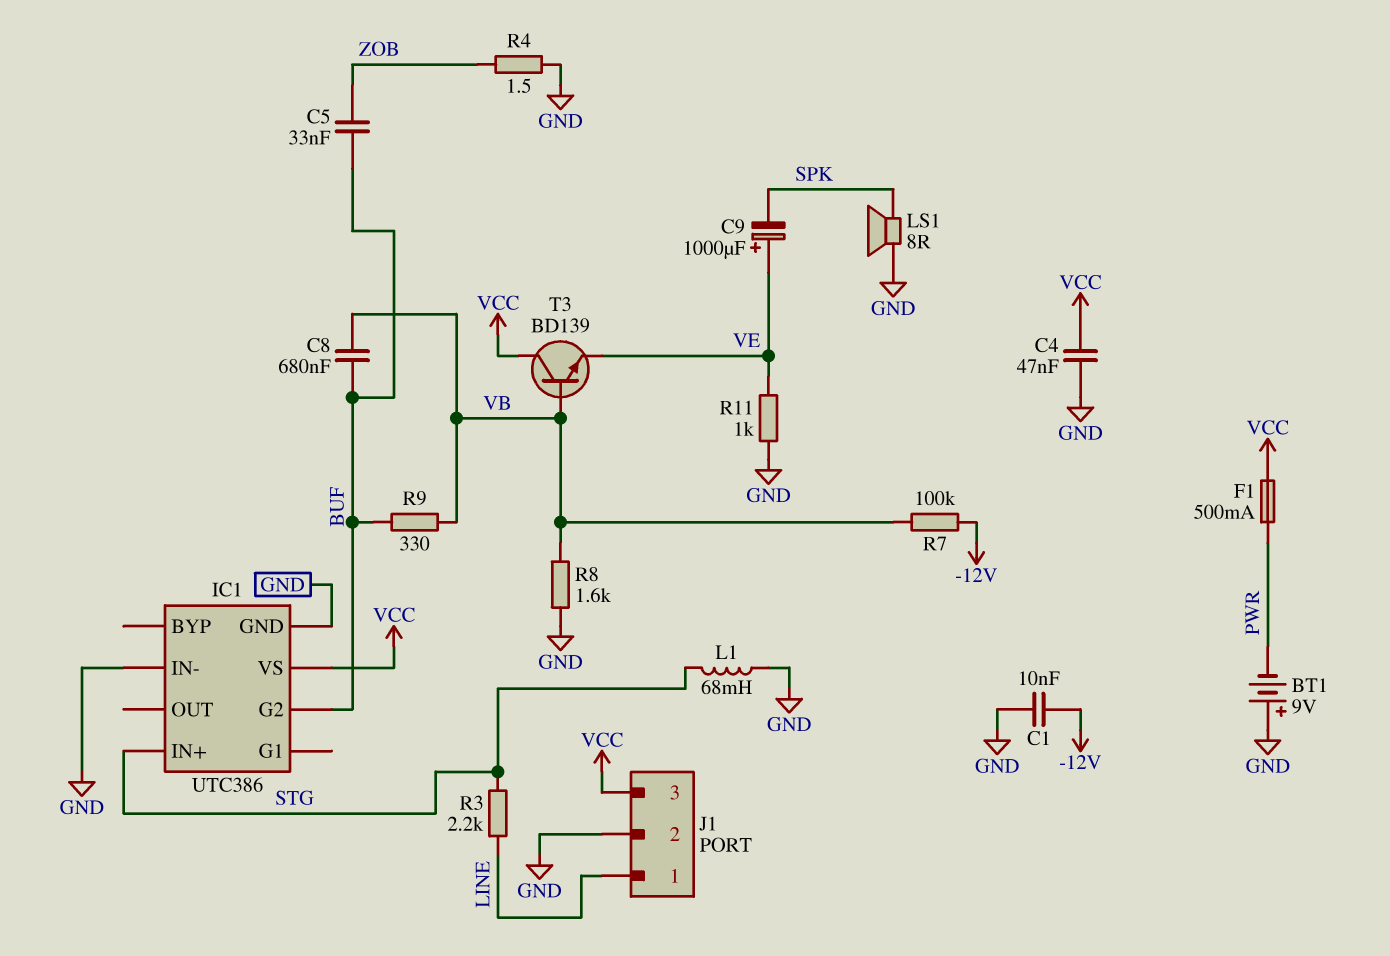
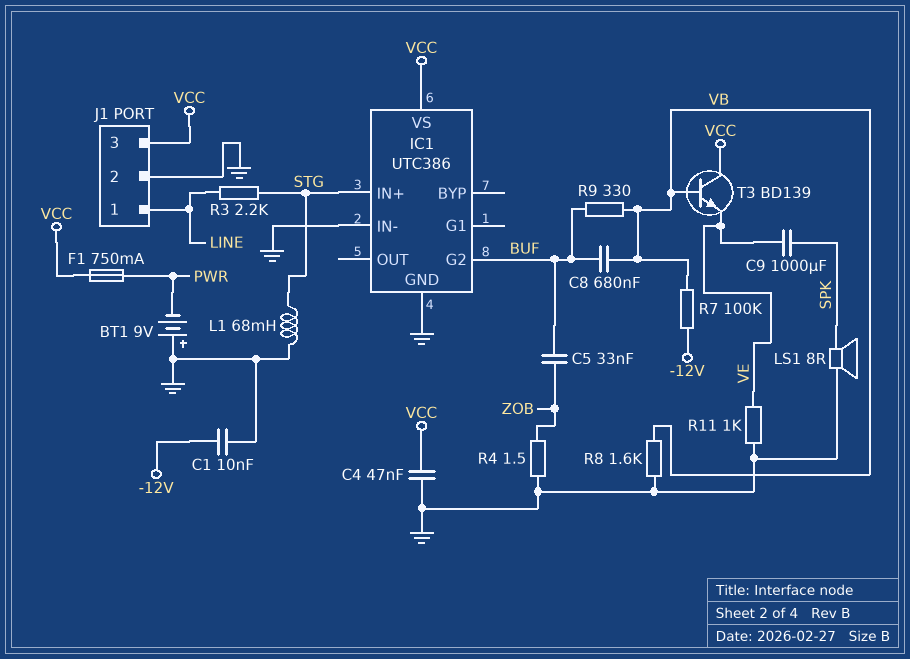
C9: 1000uF (plus VE, minus SPK) -> 1000uF (SPK, VE)
F1: 500mA (PWR, VCC) -> 750mA (PWR, VCC)

